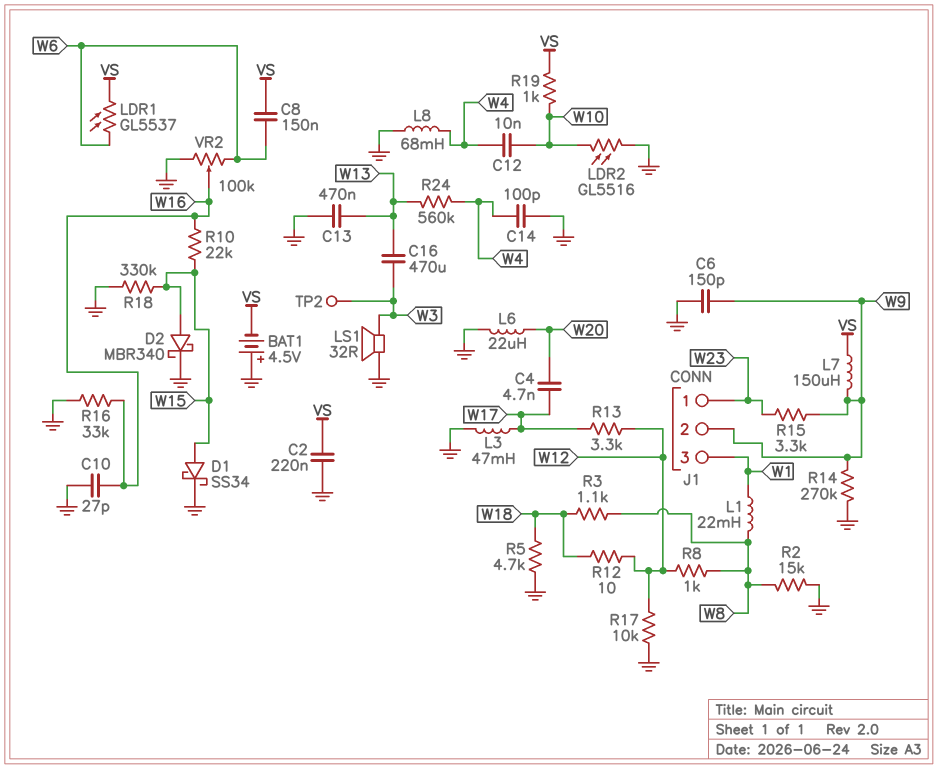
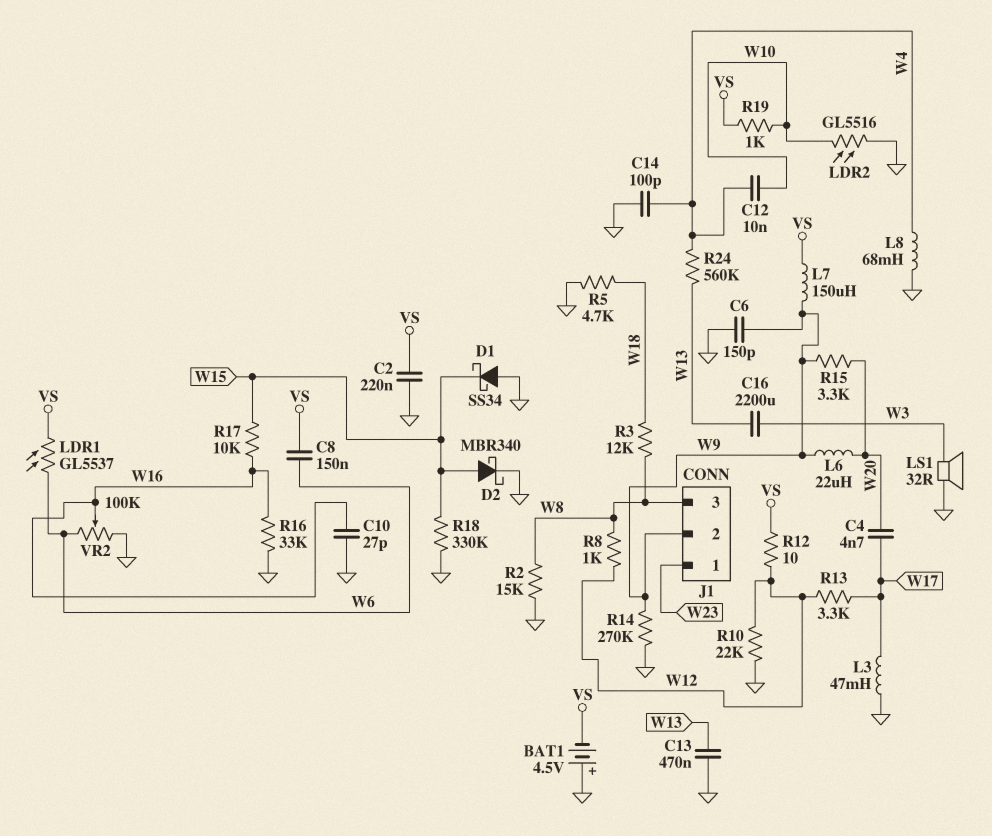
C16: 470uF (W3, W13) -> 2200uF (W3, W13)
D1: schottky SS34 (A W15, K GND) -> schottky SS34 (A GND, K W15)
J1 pin 3: W1 -> W8
L1: 22mH (W1, W8) -> none
L6: 22uH (GND, W20) -> 22uH (W9, W20)
R3: 1.1k (W8, W18) -> 12k (W8, W18)
R10: 22k (W15, W16) -> 22k (GND, W12)
R12: 10 (W12, W18) -> 10 (VS, W12)
R15: 3.3k (W9, W23) -> 3.3k (W9, W20)
R17: 10k (GND, W12) -> 10k (W15, W16)
TP2: test point (W3) -> none

